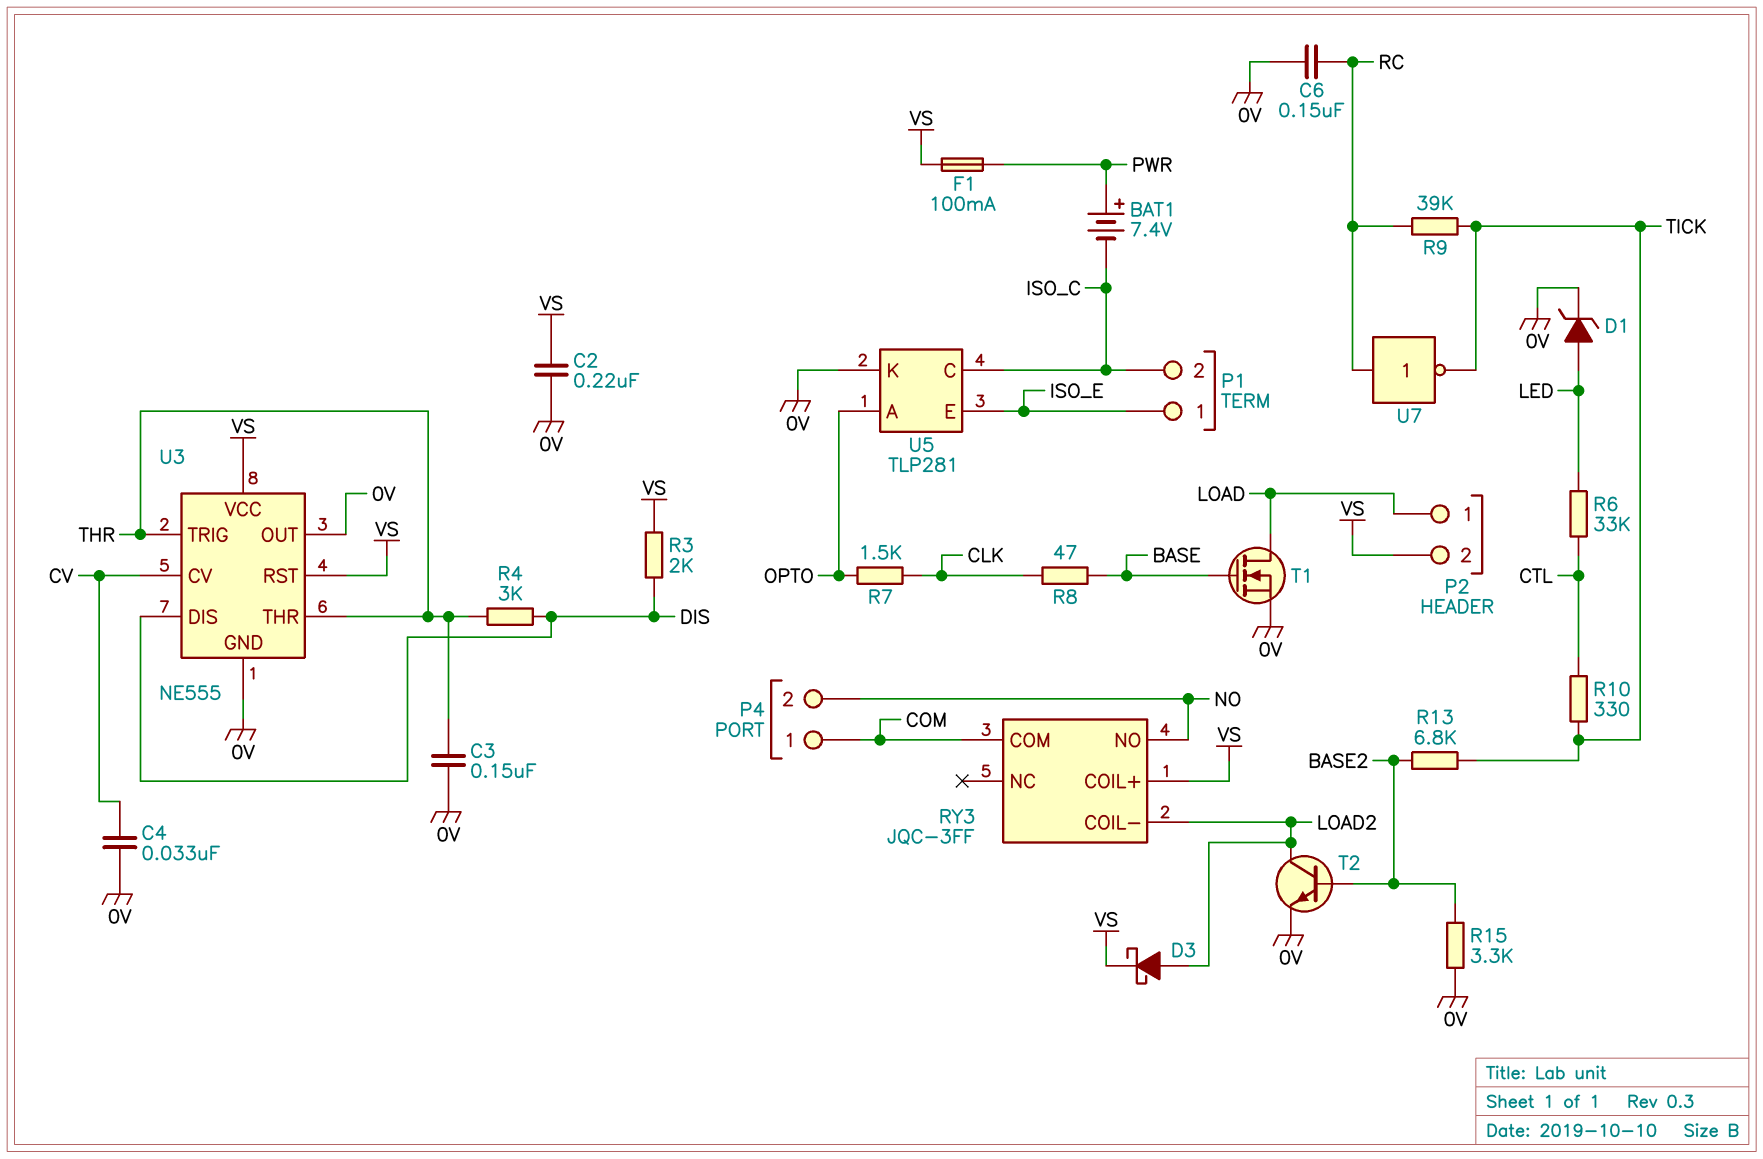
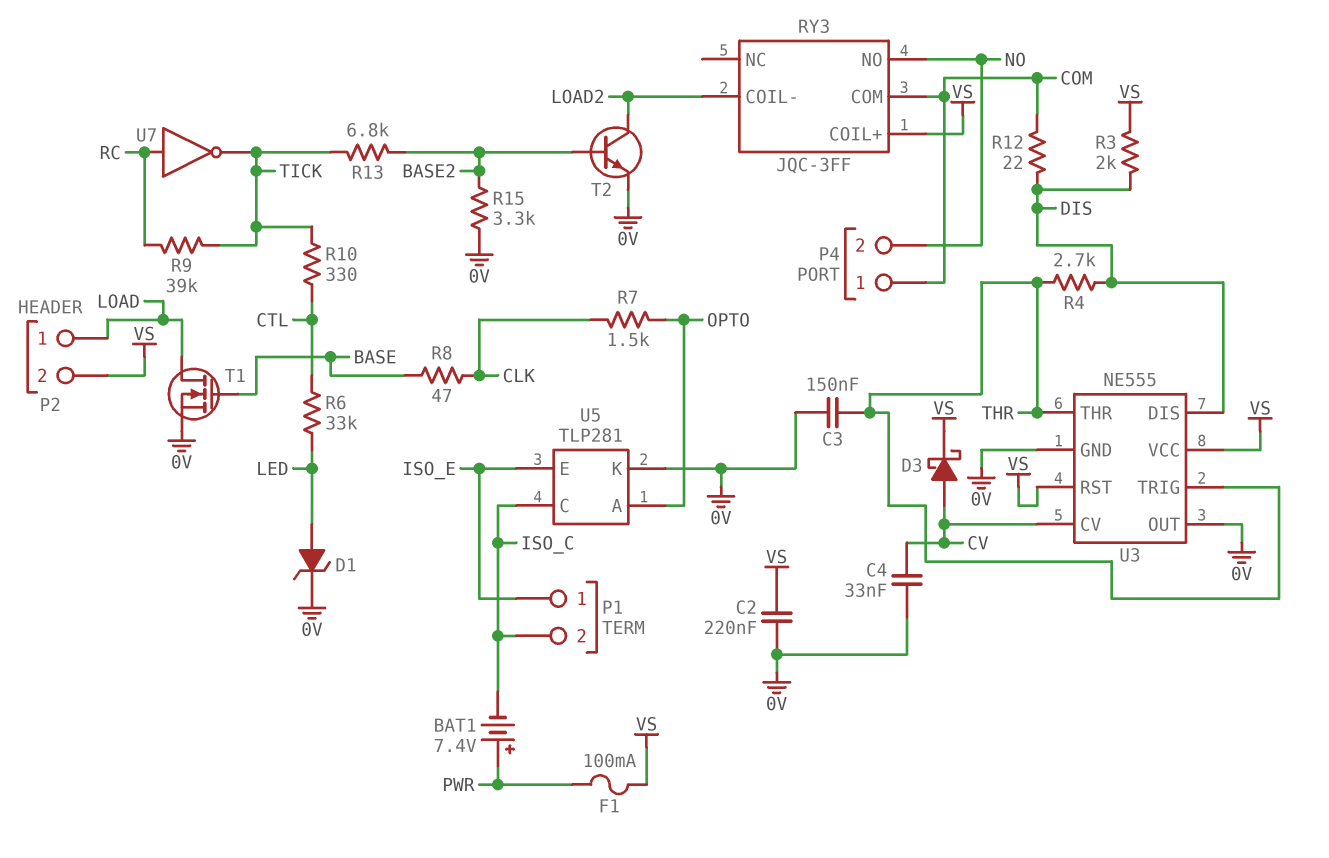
C6: 150nF (0V, RC) -> none
D3: schottky (A LOAD2, K VS) -> schottky (A CV, K VS)
R4: 3k (DIS, THR) -> 2.7k (DIS, THR)
R12: none -> 22 (COM, DIS)

